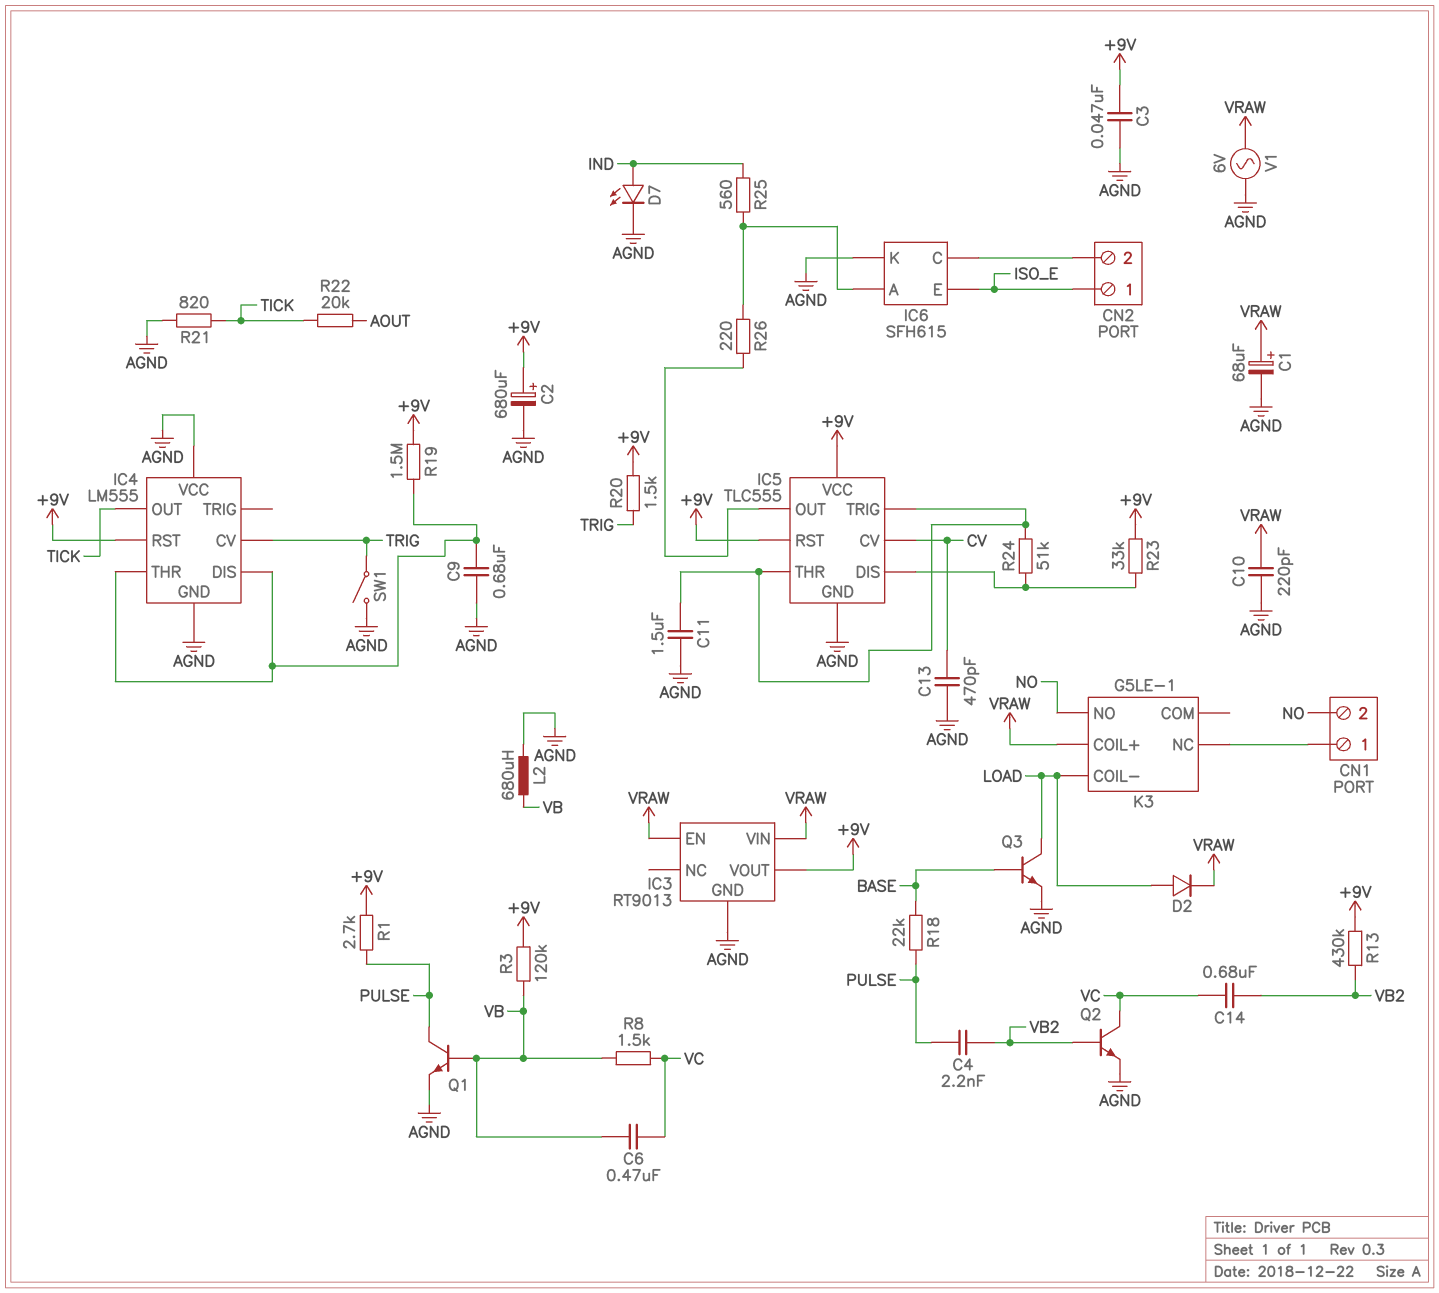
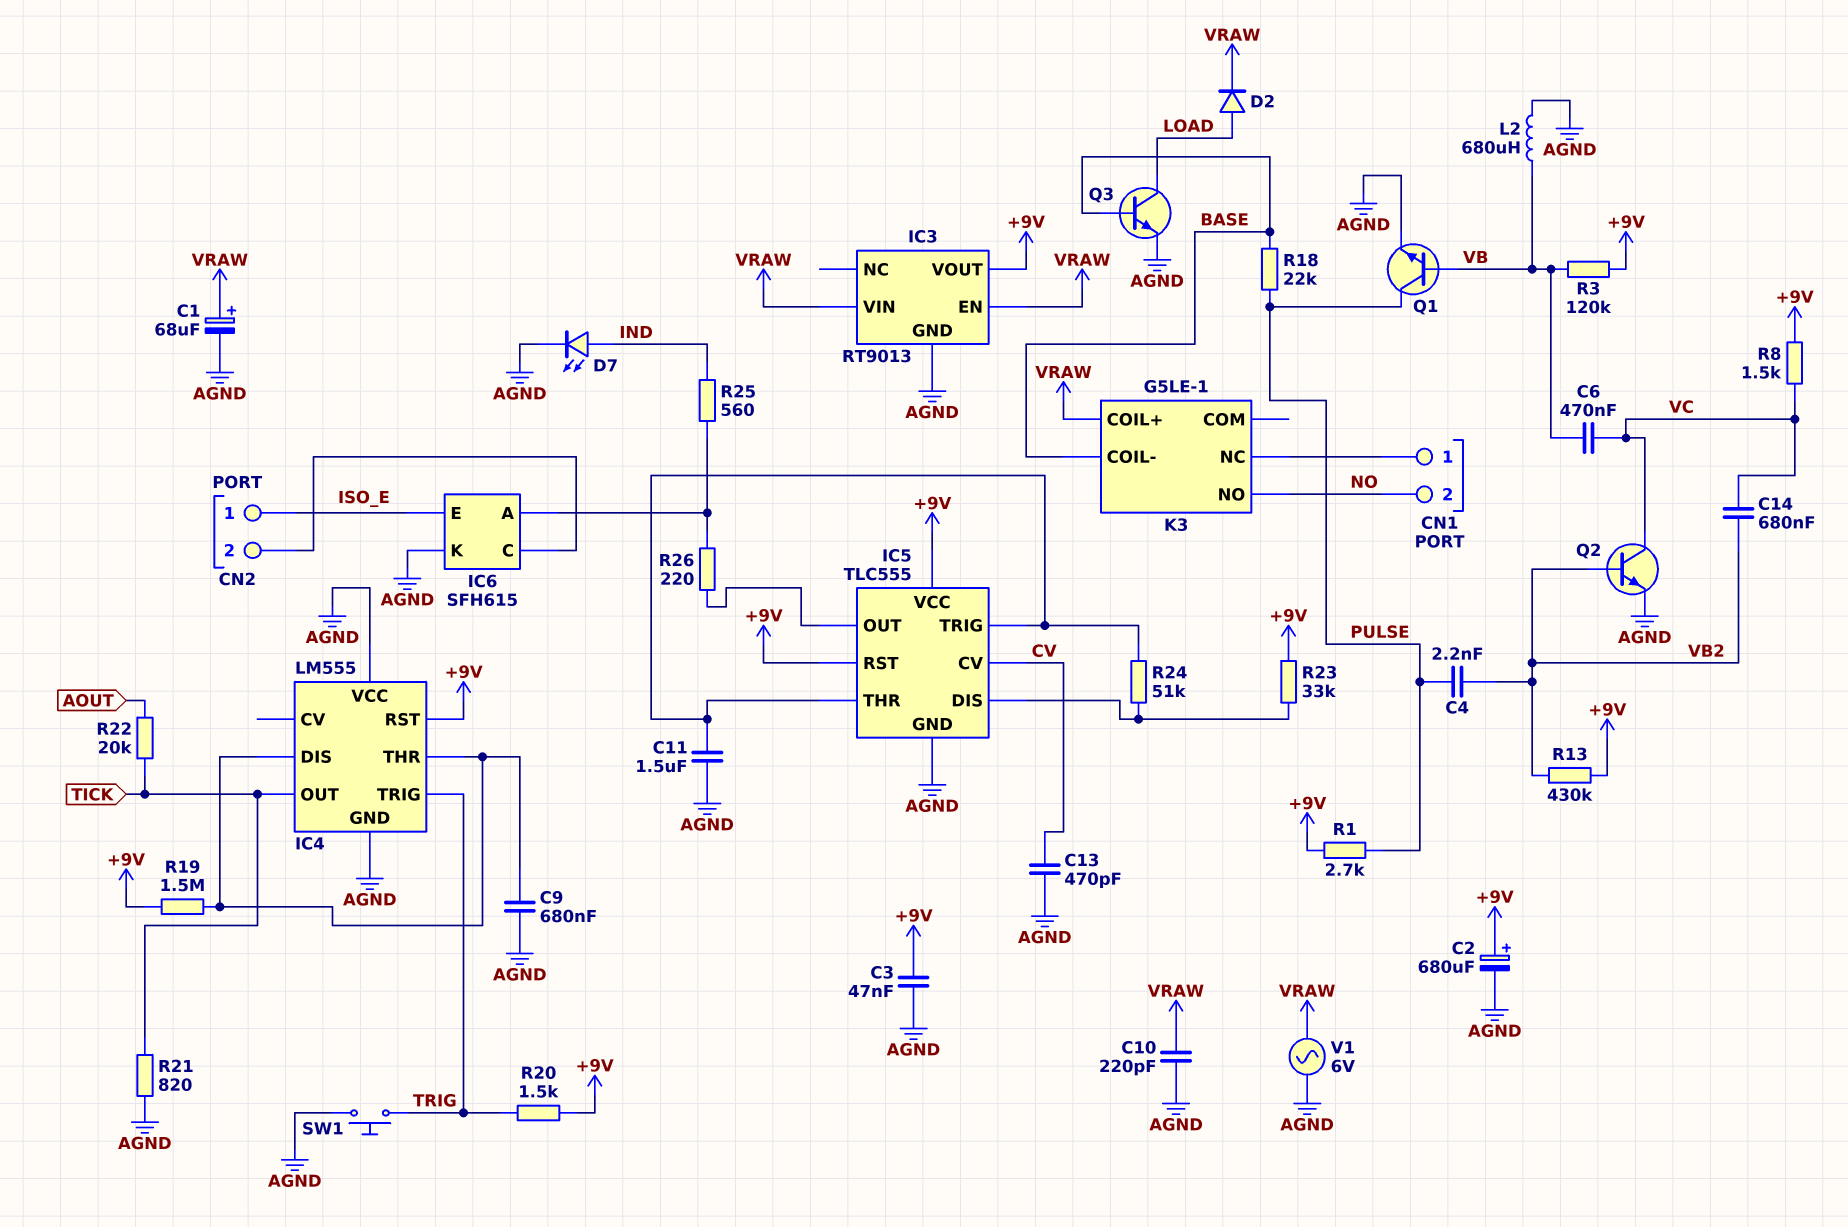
IC4 pin CV: TRIG -> none
IC4 pin TRIG: none -> TRIG
K3 pin COIL-: LOAD -> BASE
R8: 1.5k (VB, VC) -> 1.5k (+9V, VC)
SW1: switch (AGND, TRIG) -> button (AGND, TRIG)

